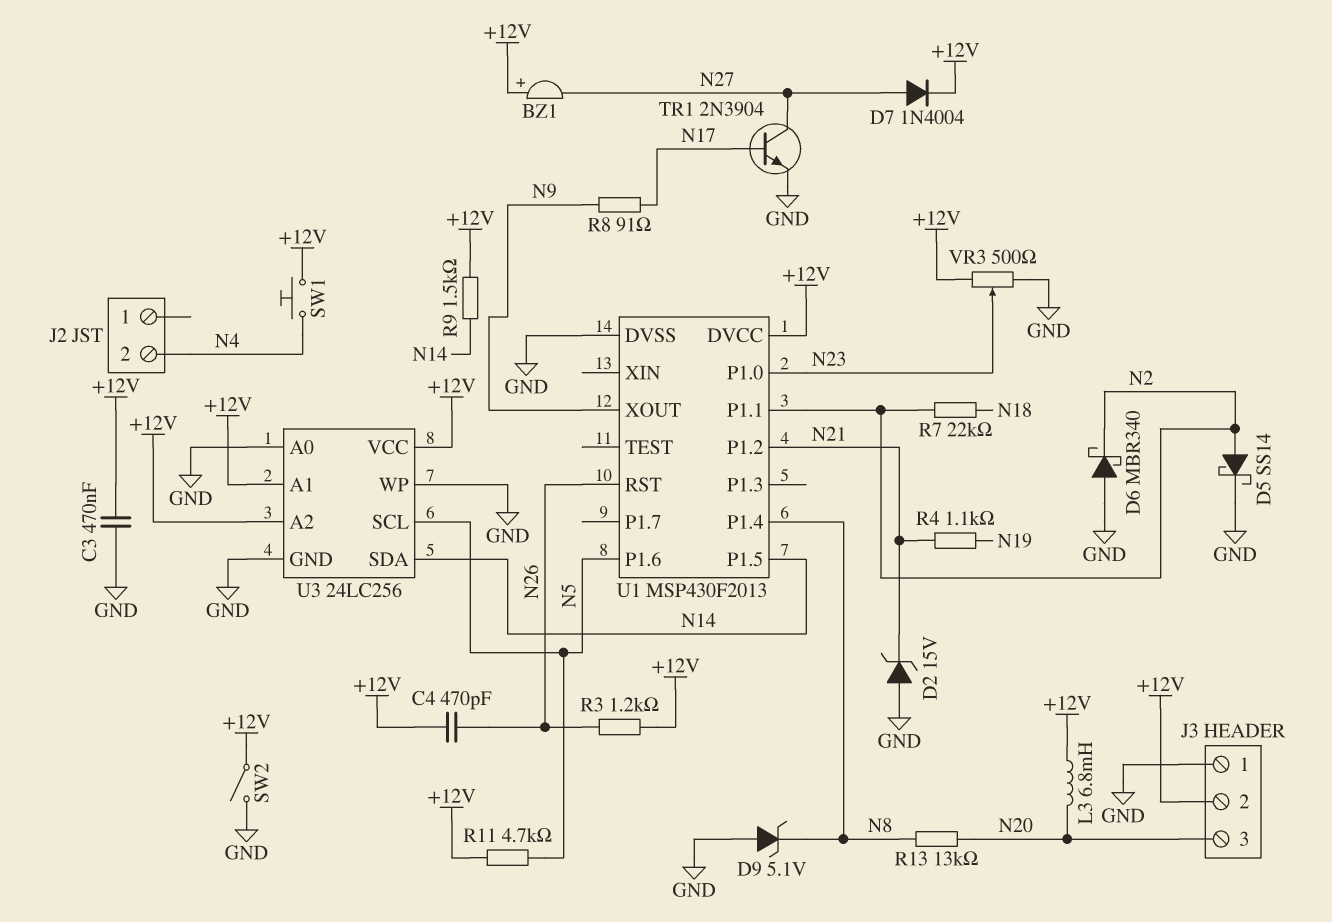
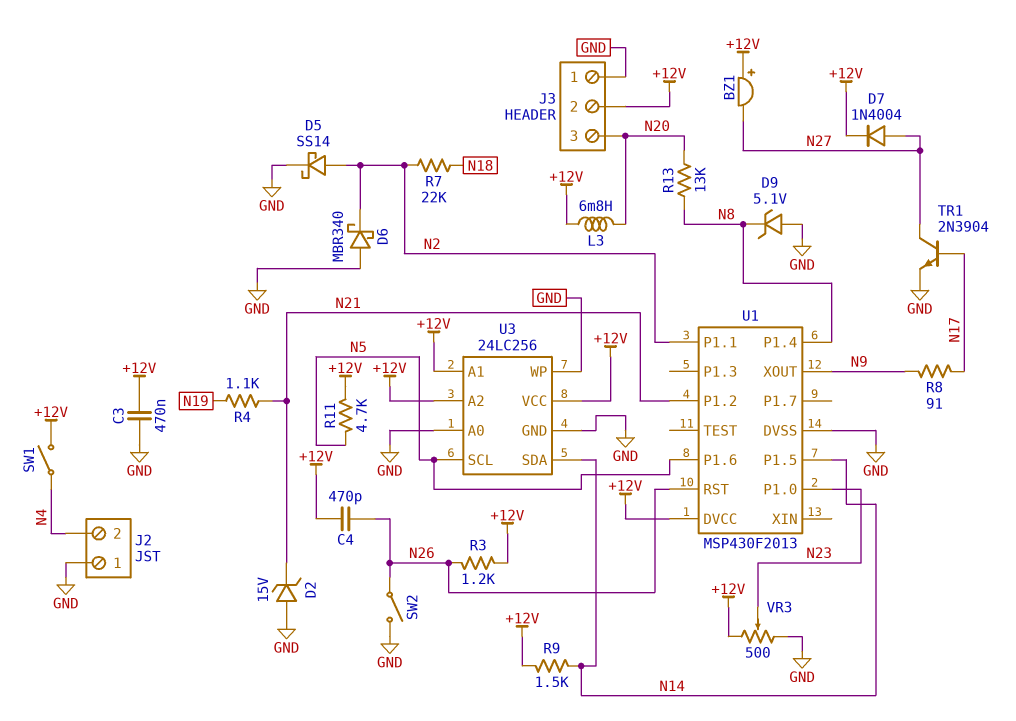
J2 pin 1: none -> GND
SW1: button (+12V, N4) -> switch (+12V, N4)
SW2: switch (+12V, GND) -> switch (GND, N26)

